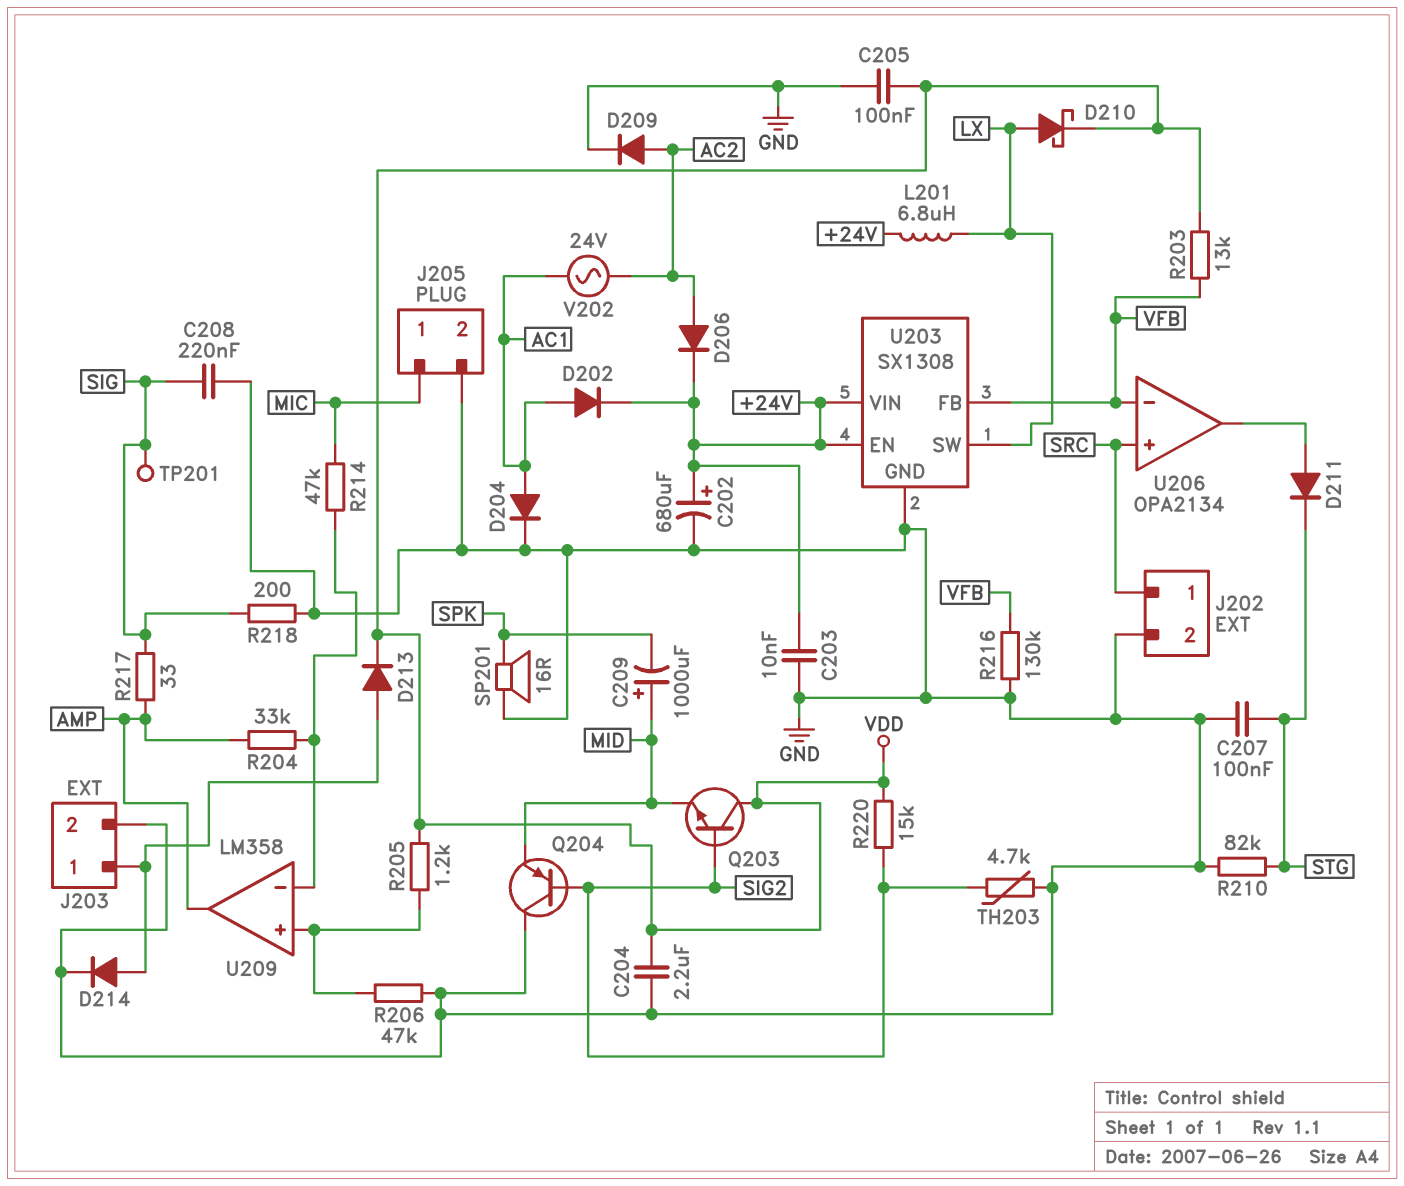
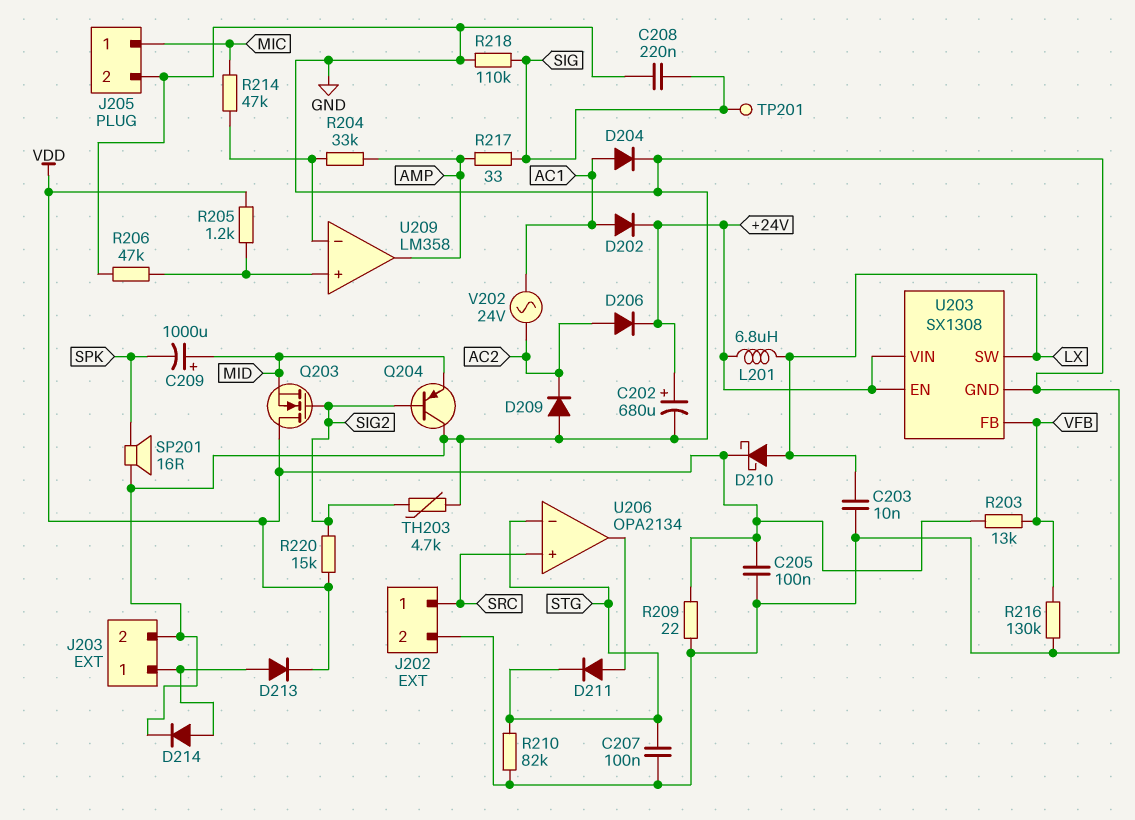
C203: 10nF (+24V, GND) -> 10nF (GND, LX)
C204: 2.2uF (GND, VDD) -> none
D209: diode (A AC2, K GND) -> diode (A GND, K AC2)
Q203: NPN (B SIG2, C VDD, E MID) -> NMOS (G SIG2, D VDD, S MID)
R209: none -> 22 (GND, VDD)
R218: 200 (GND, SIG) -> 110k (GND, SIG)
U206 pin in-: VFB -> STG

